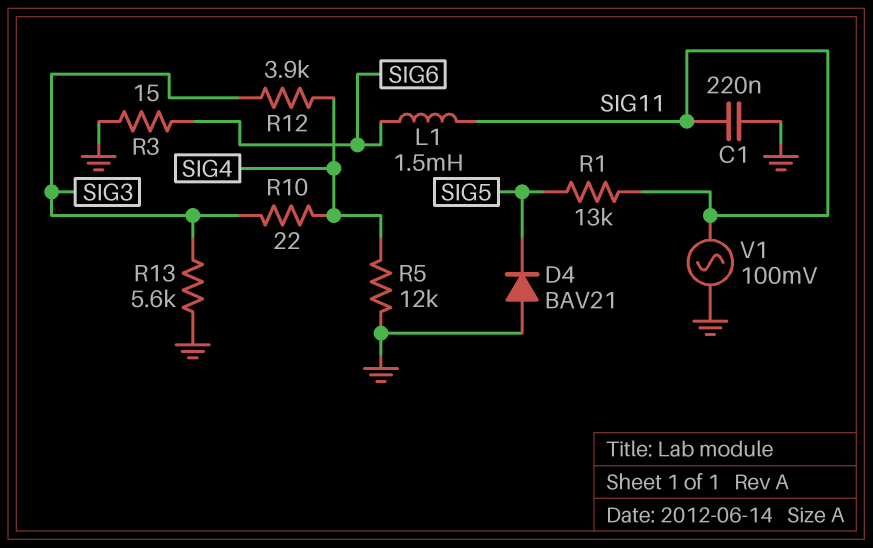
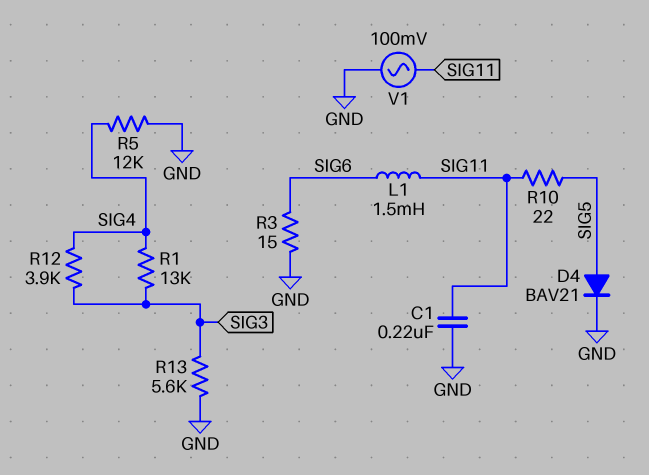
D4: diode BAV21 (A GND, K SIG5) -> diode BAV21 (A SIG5, K GND)
R1: 13k (SIG5, SIG11) -> 13k (SIG3, SIG4)
R10: 22 (SIG3, SIG4) -> 22 (SIG5, SIG11)

